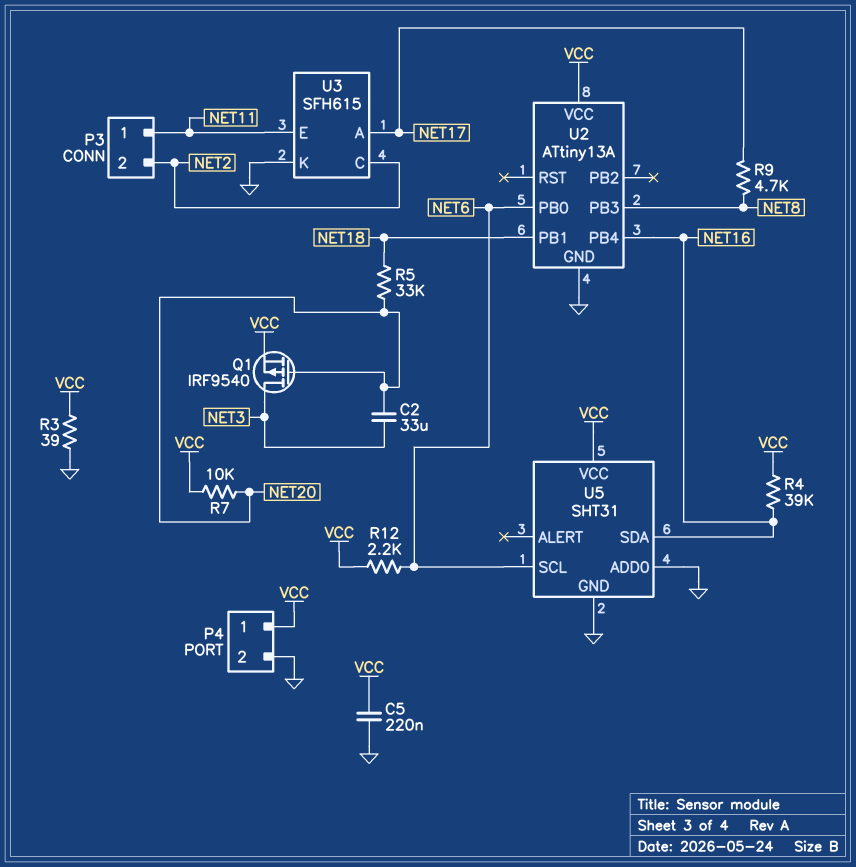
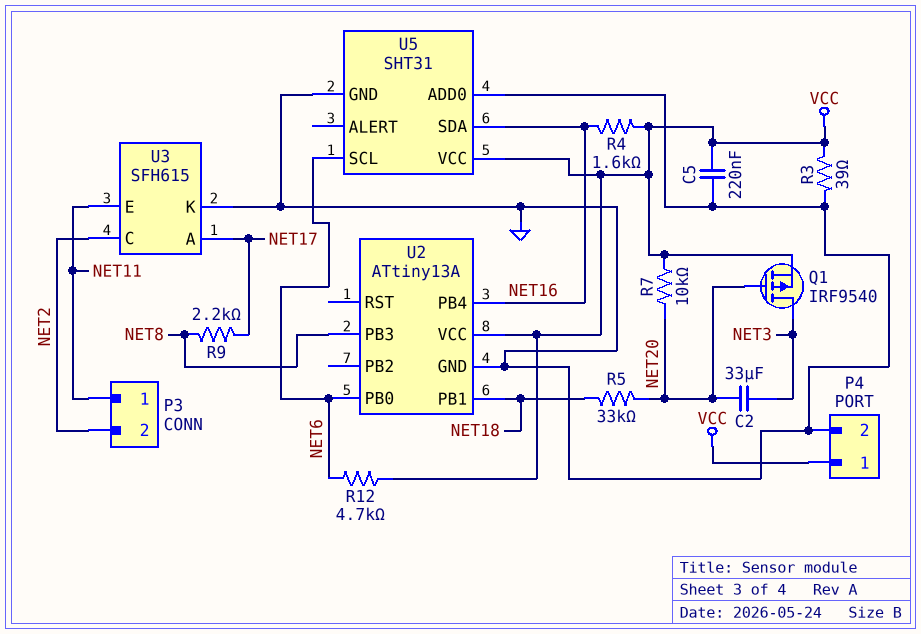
R4: 39k (NET16, VCC) -> 1.6k (NET16, VCC)
R9: 4.7k (NET8, NET17) -> 2.2k (NET8, NET17)
R12: 2.2k (NET6, VCC) -> 4.7k (NET6, VCC)

